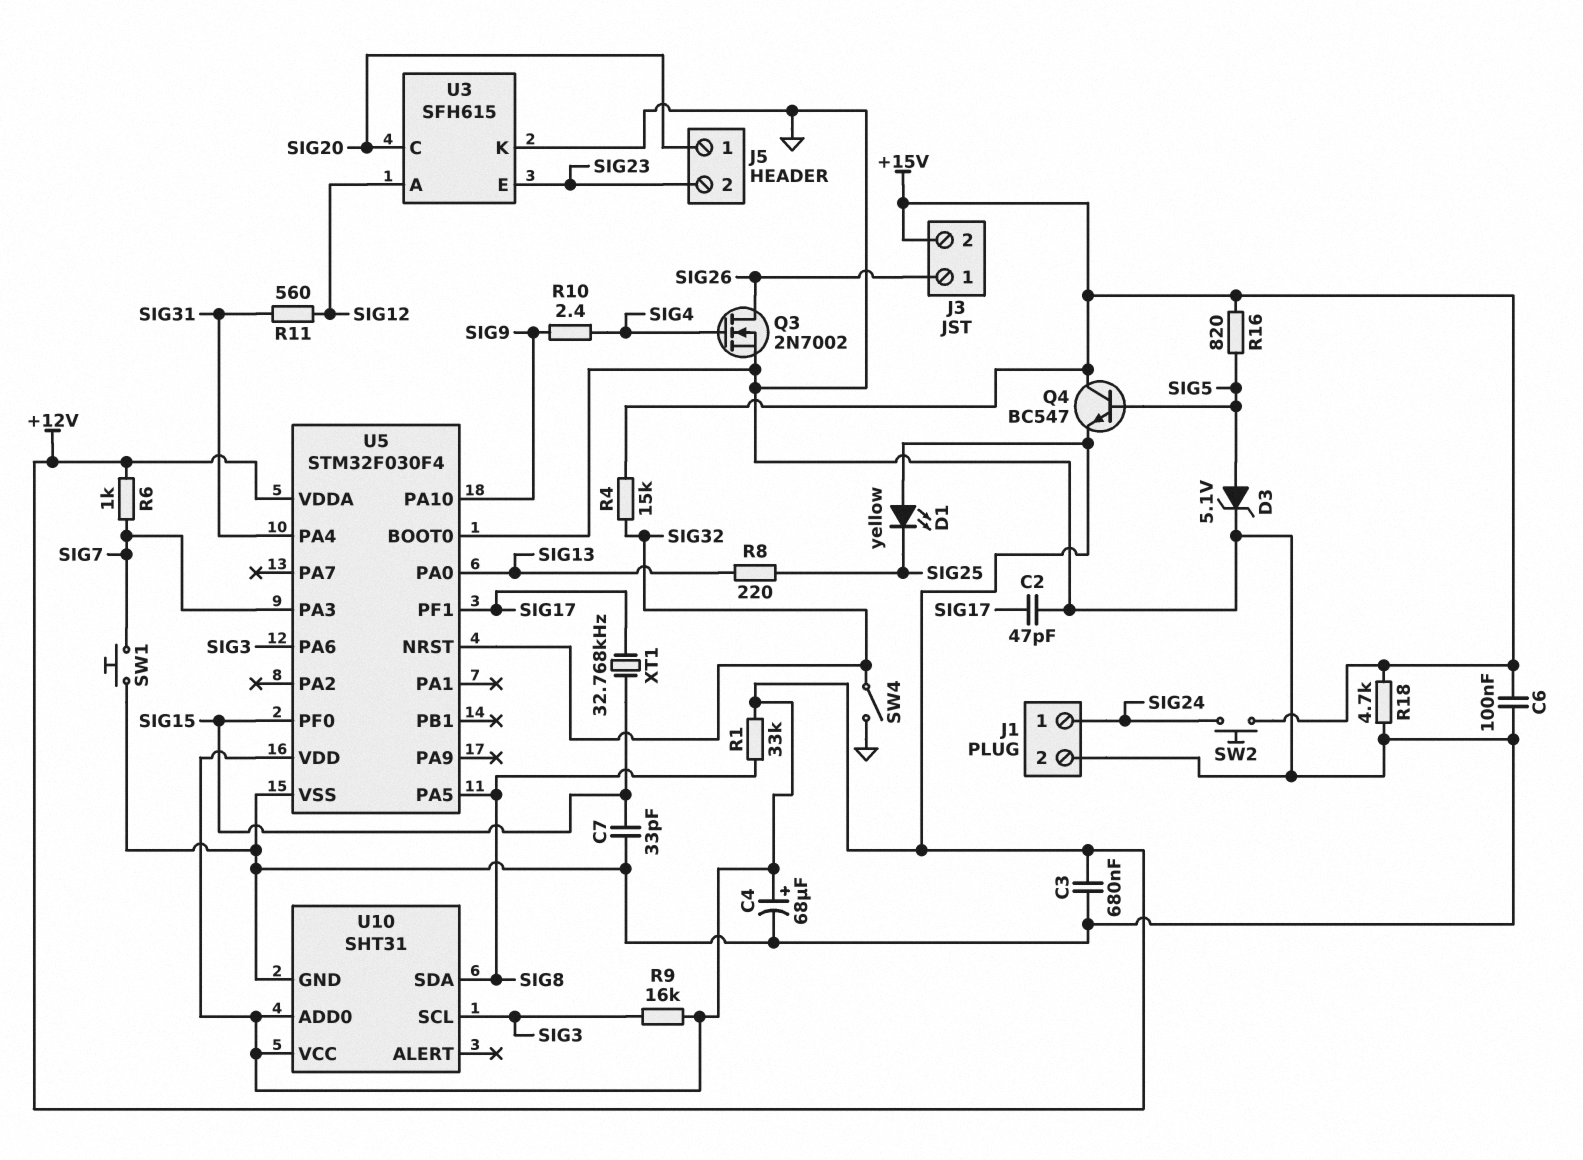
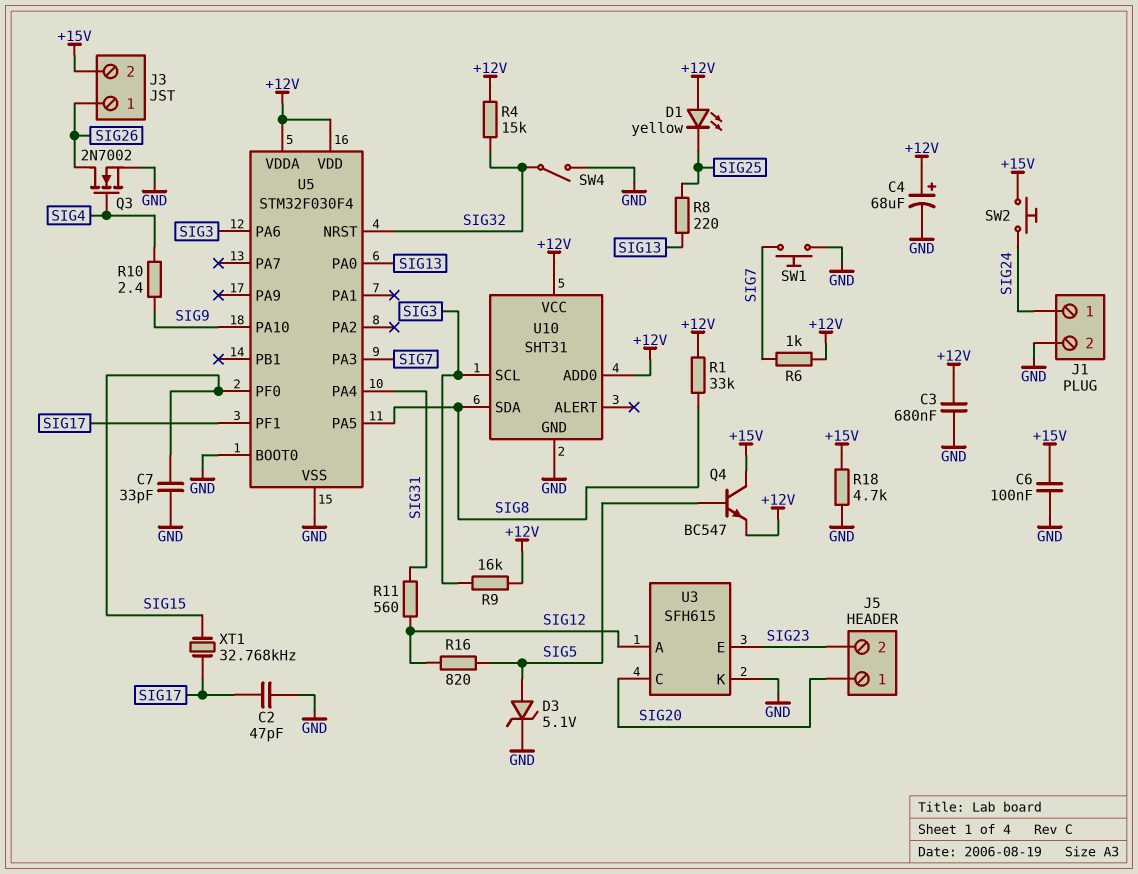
R4: 15k (+15V, SIG32) -> 15k (+12V, SIG32)
R16: 820 (+15V, SIG5) -> 820 (SIG5, SIG12)

